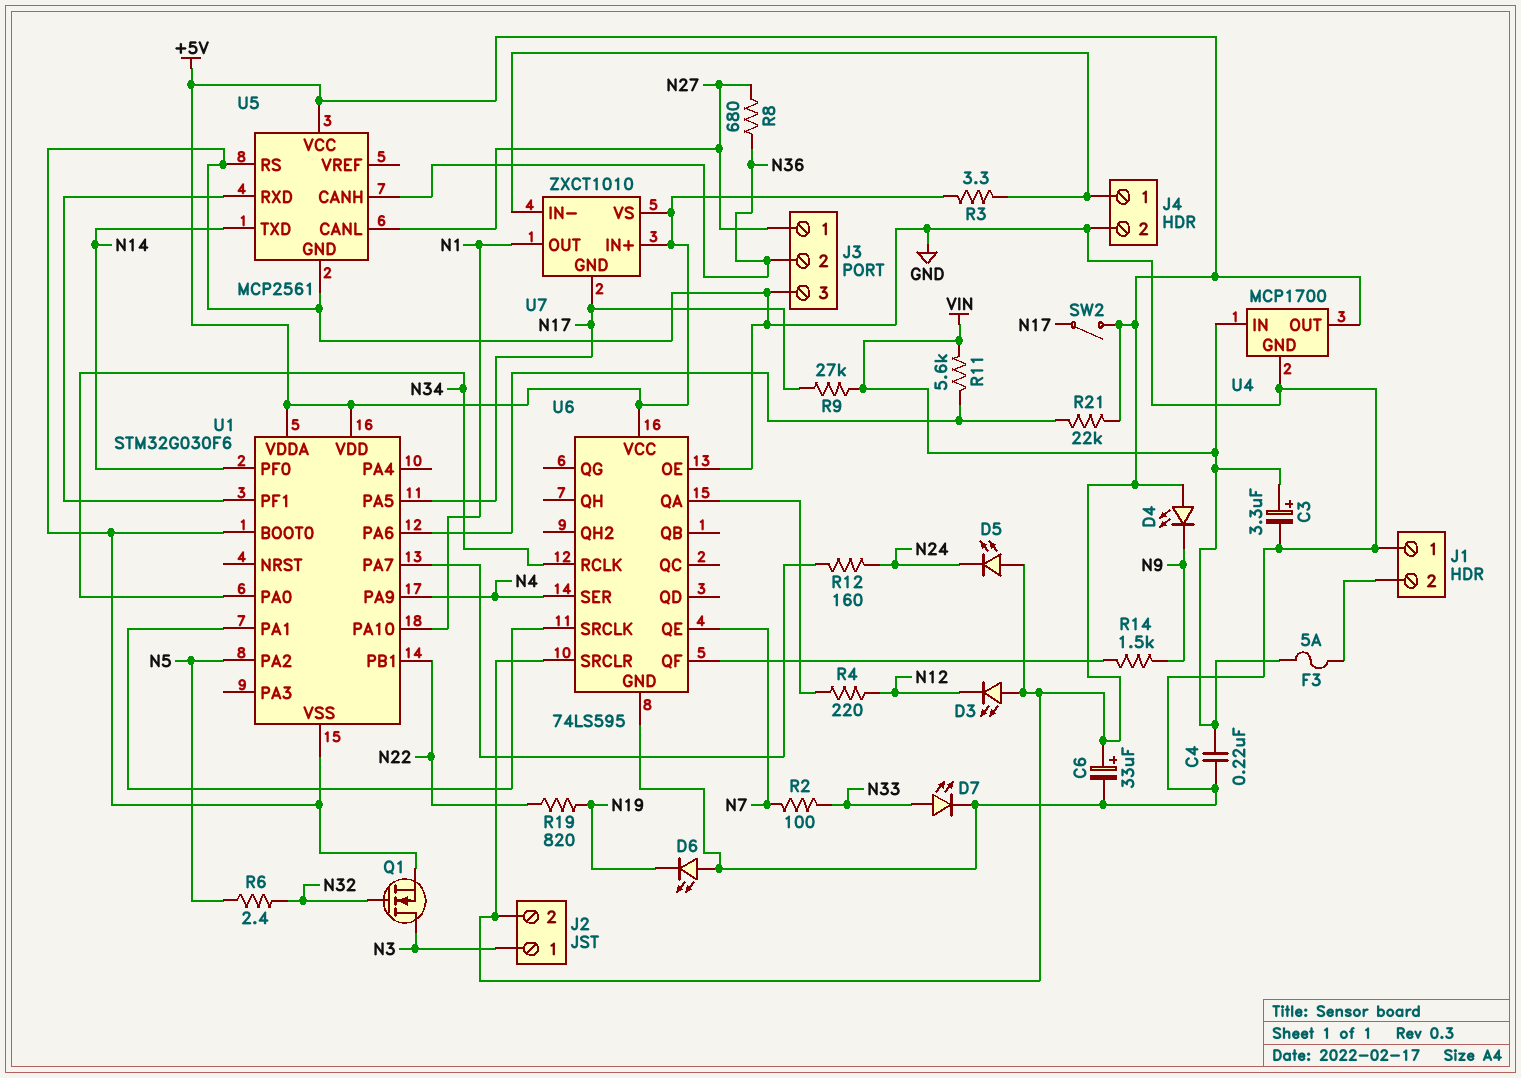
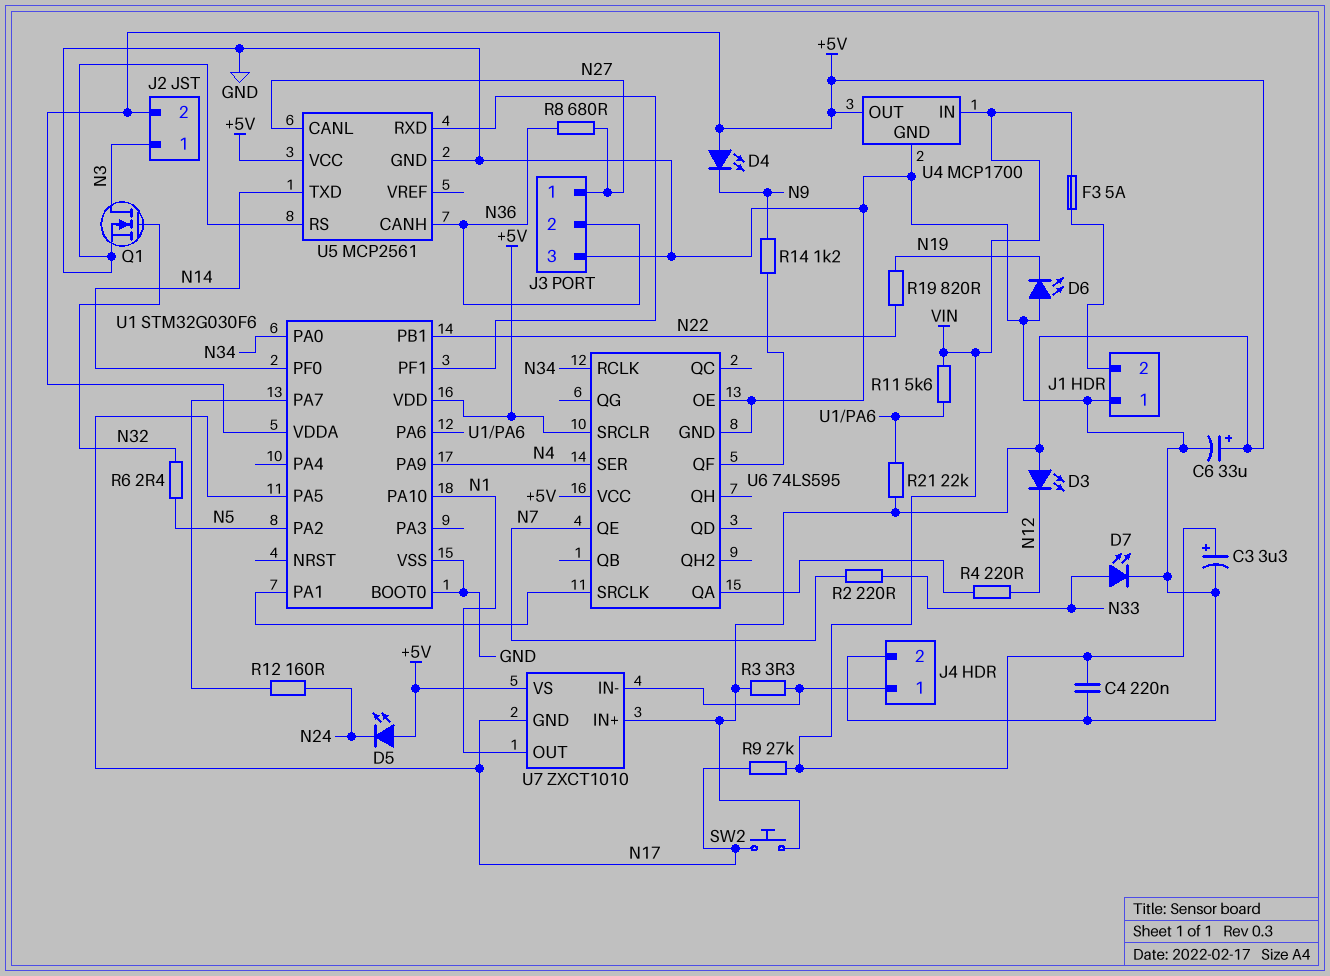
R2: 100 (N7, N33) -> 220 (N7, N33)
R14: 1.5k (N9, U6/QF) -> 1.2k (N9, U6/QF)
SW2: switch (+5V, N17) -> button (+5V, N17)

